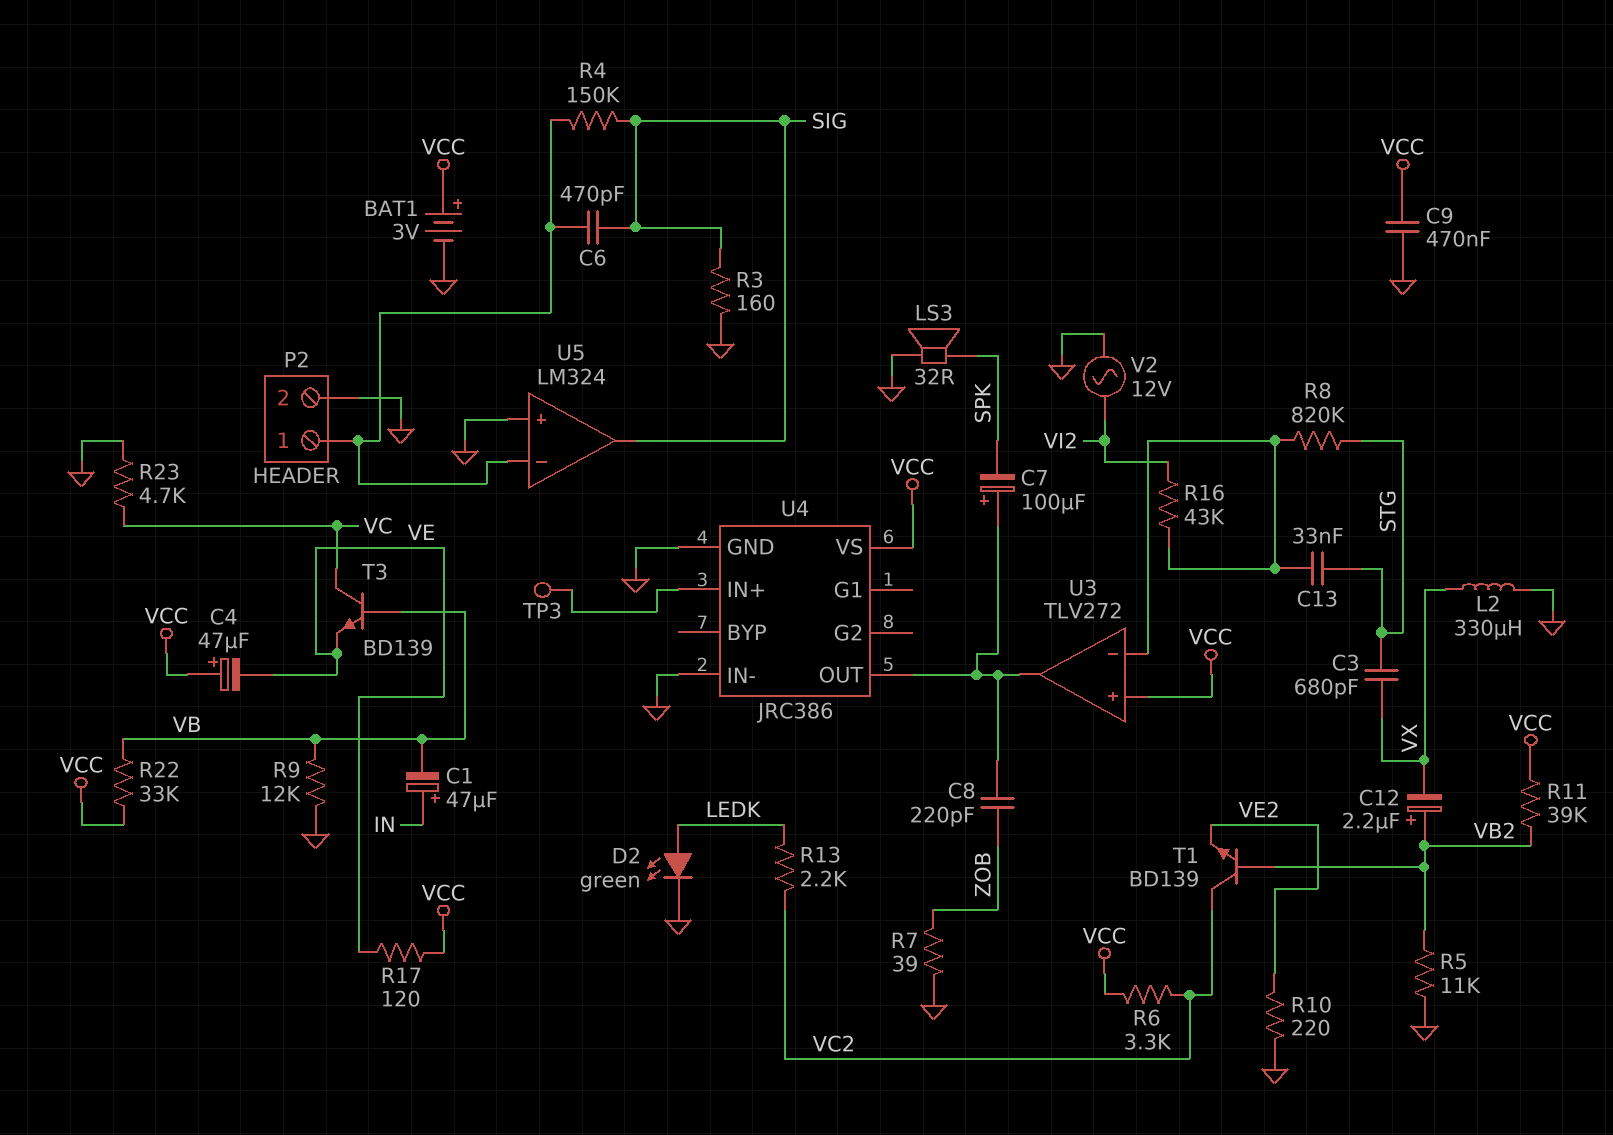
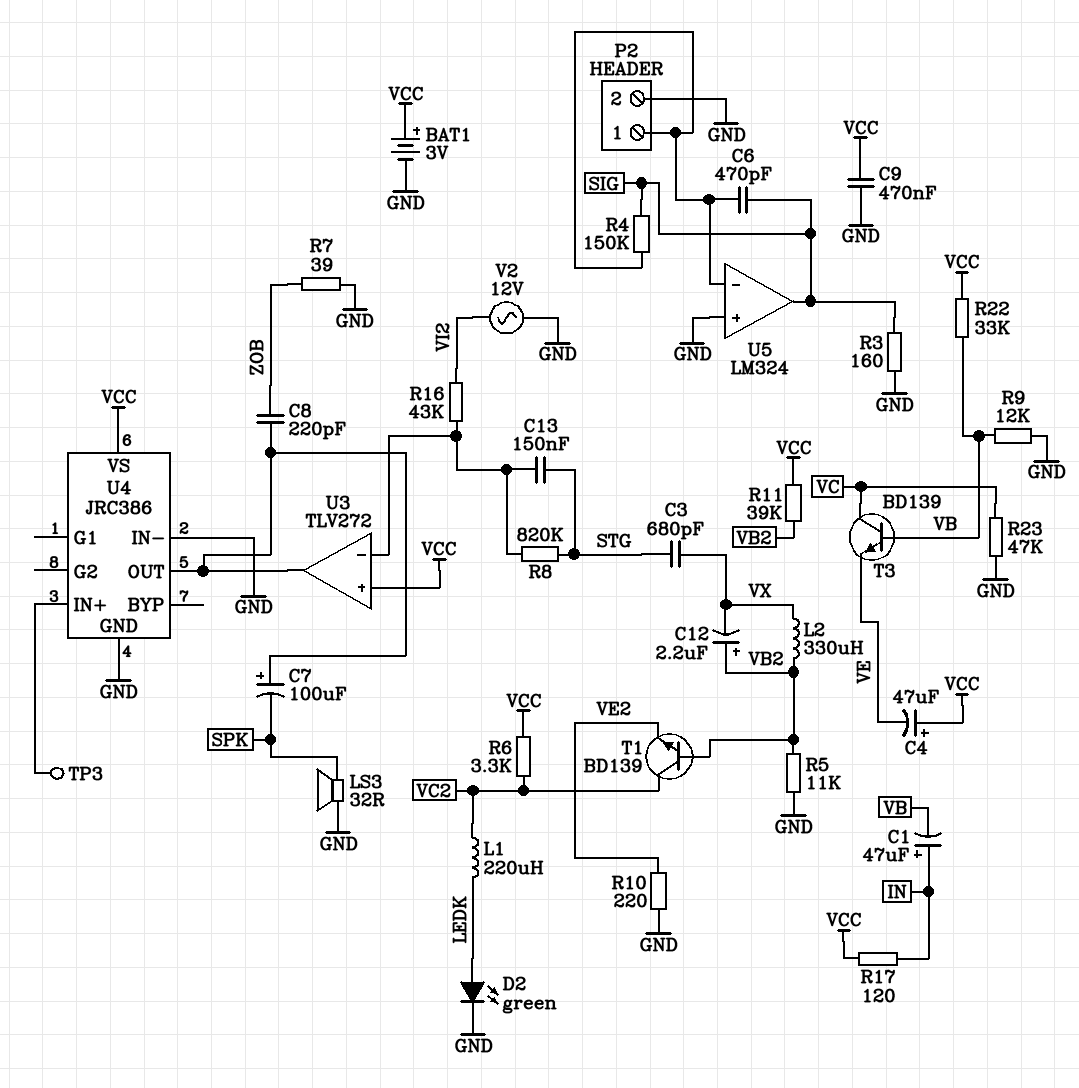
C13: 33nF (STG, U3/in-) -> 150nF (STG, U3/in-)
L1: none -> 220uH (LEDK, VC2)
L2: 330uH (GND, VX) -> 330uH (VB2, VX)
R13: 2.2k (LEDK, VC2) -> none
R17: 120 (VCC, VE) -> 120 (IN, VCC)
R23: 4.7k (GND, VC) -> 47k (GND, VC)

